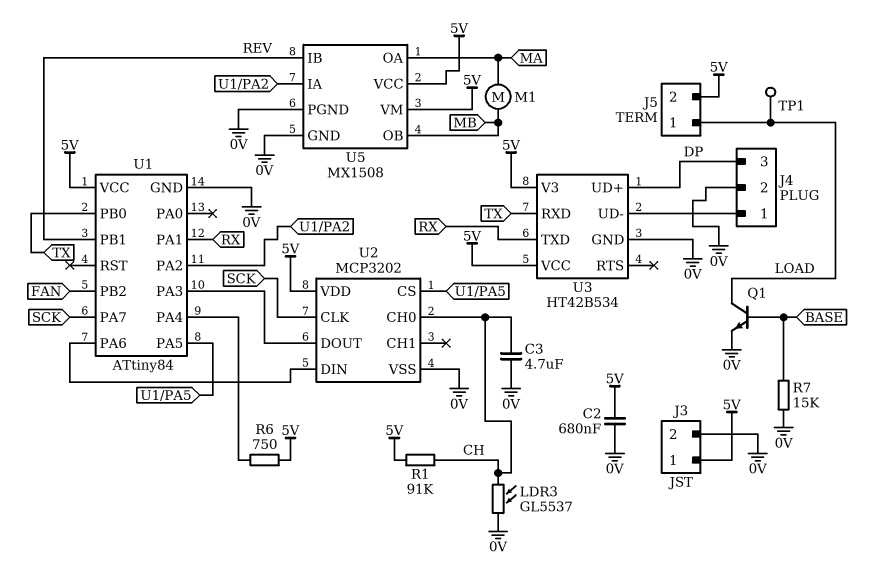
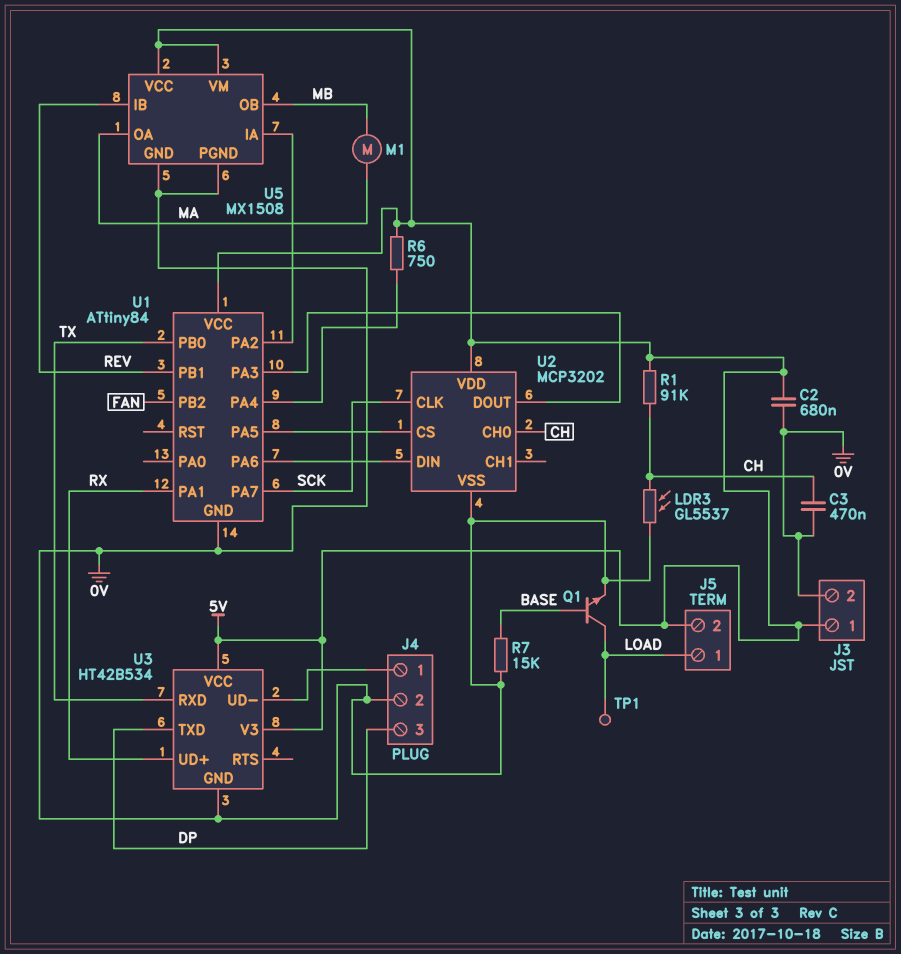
C3: 4.7uF (0V, CH) -> 470nF (0V, CH)
U3 pin TXD: RX -> DP
U3 pin UD+: DP -> RX

